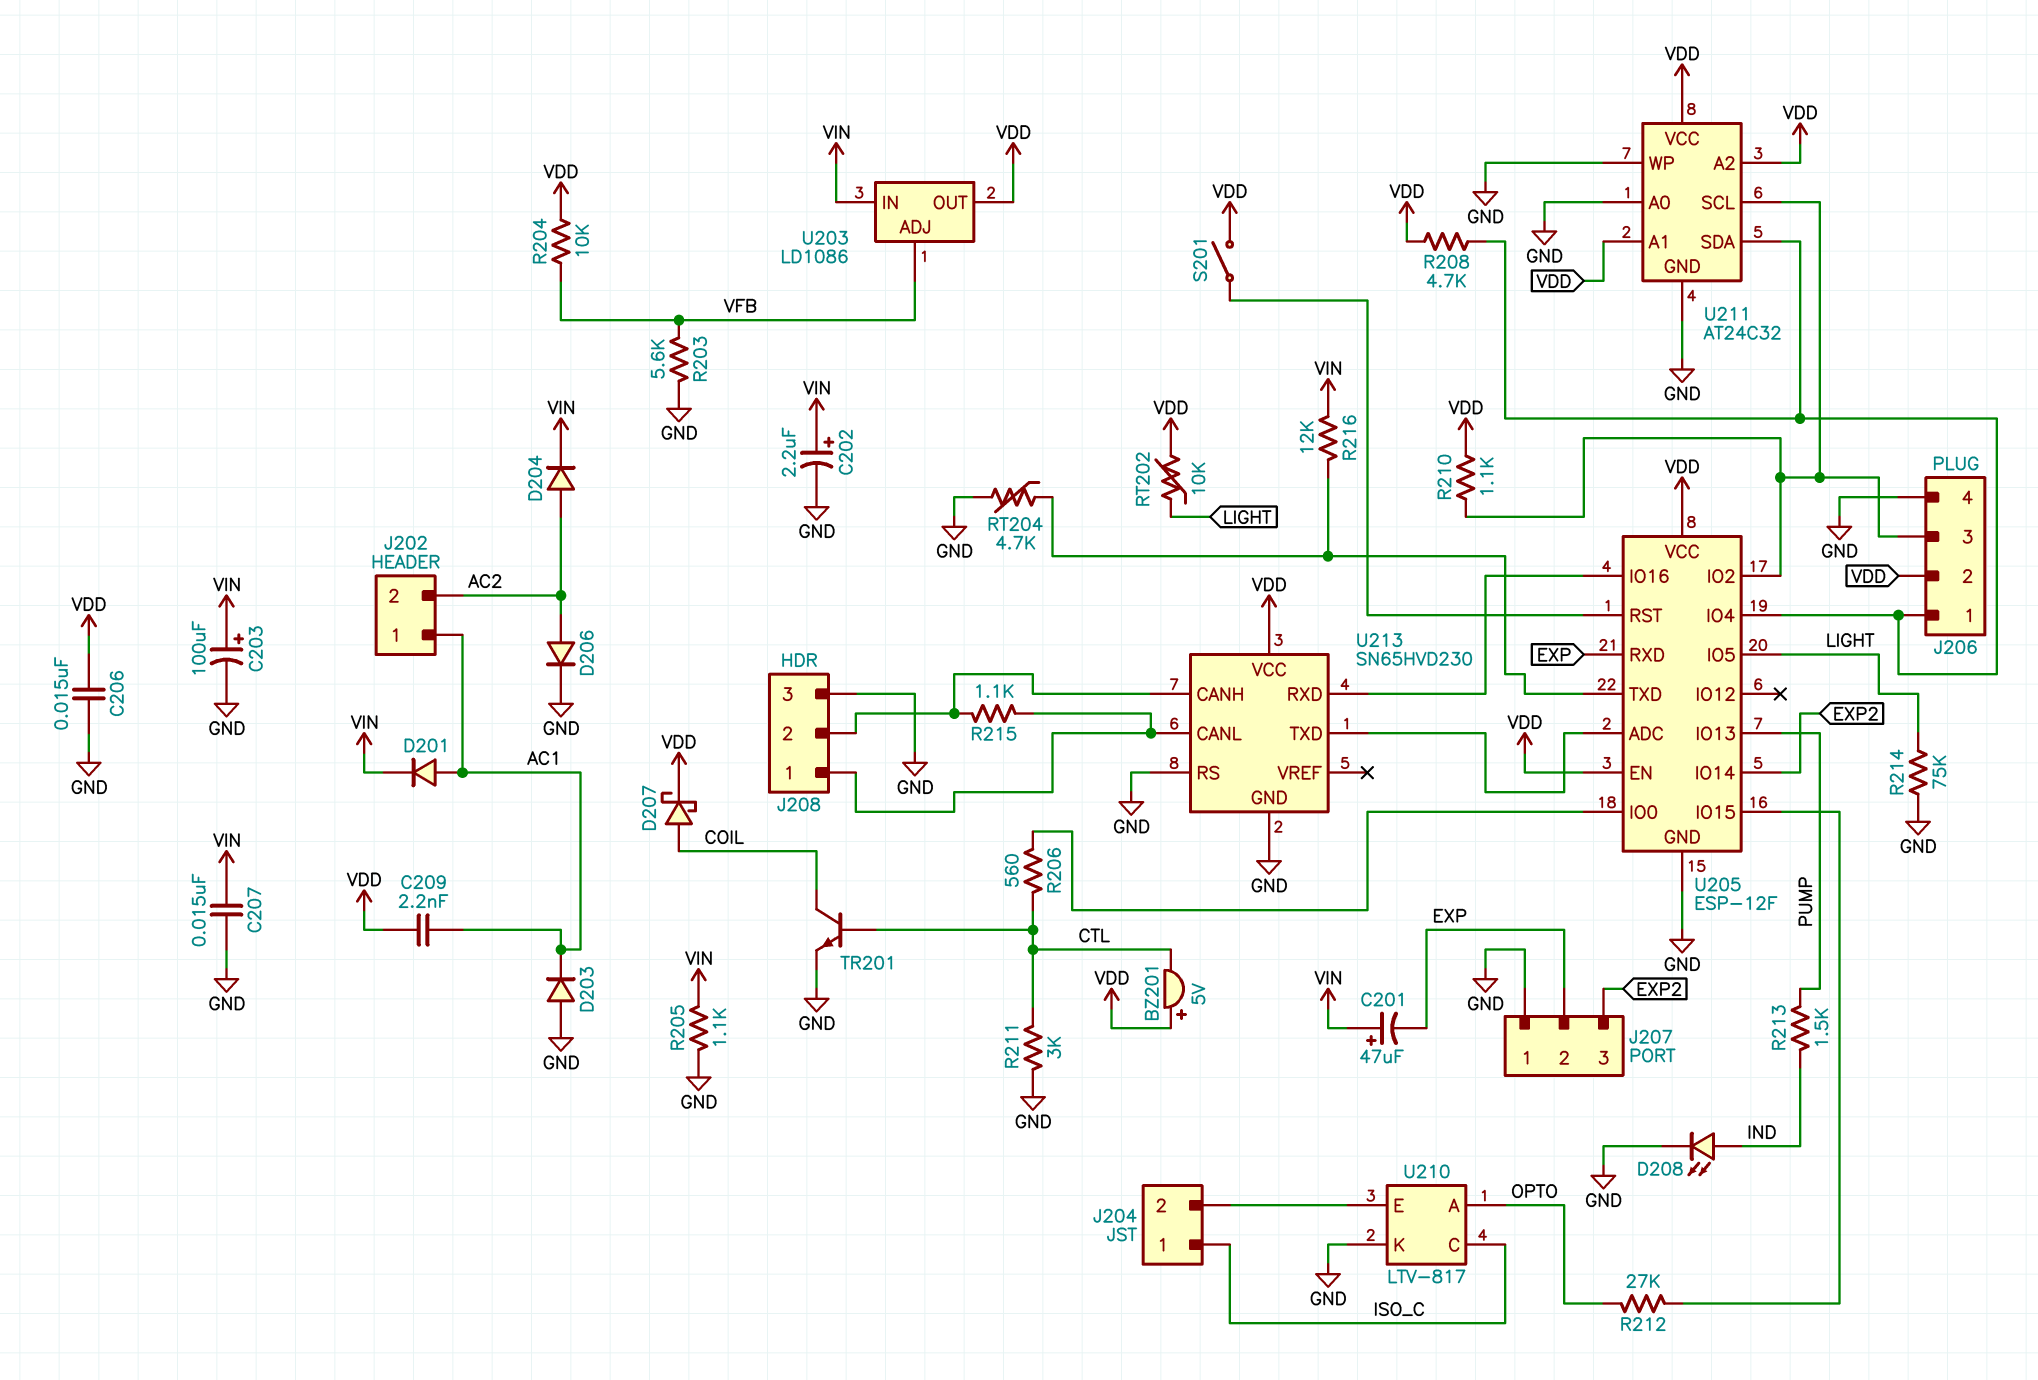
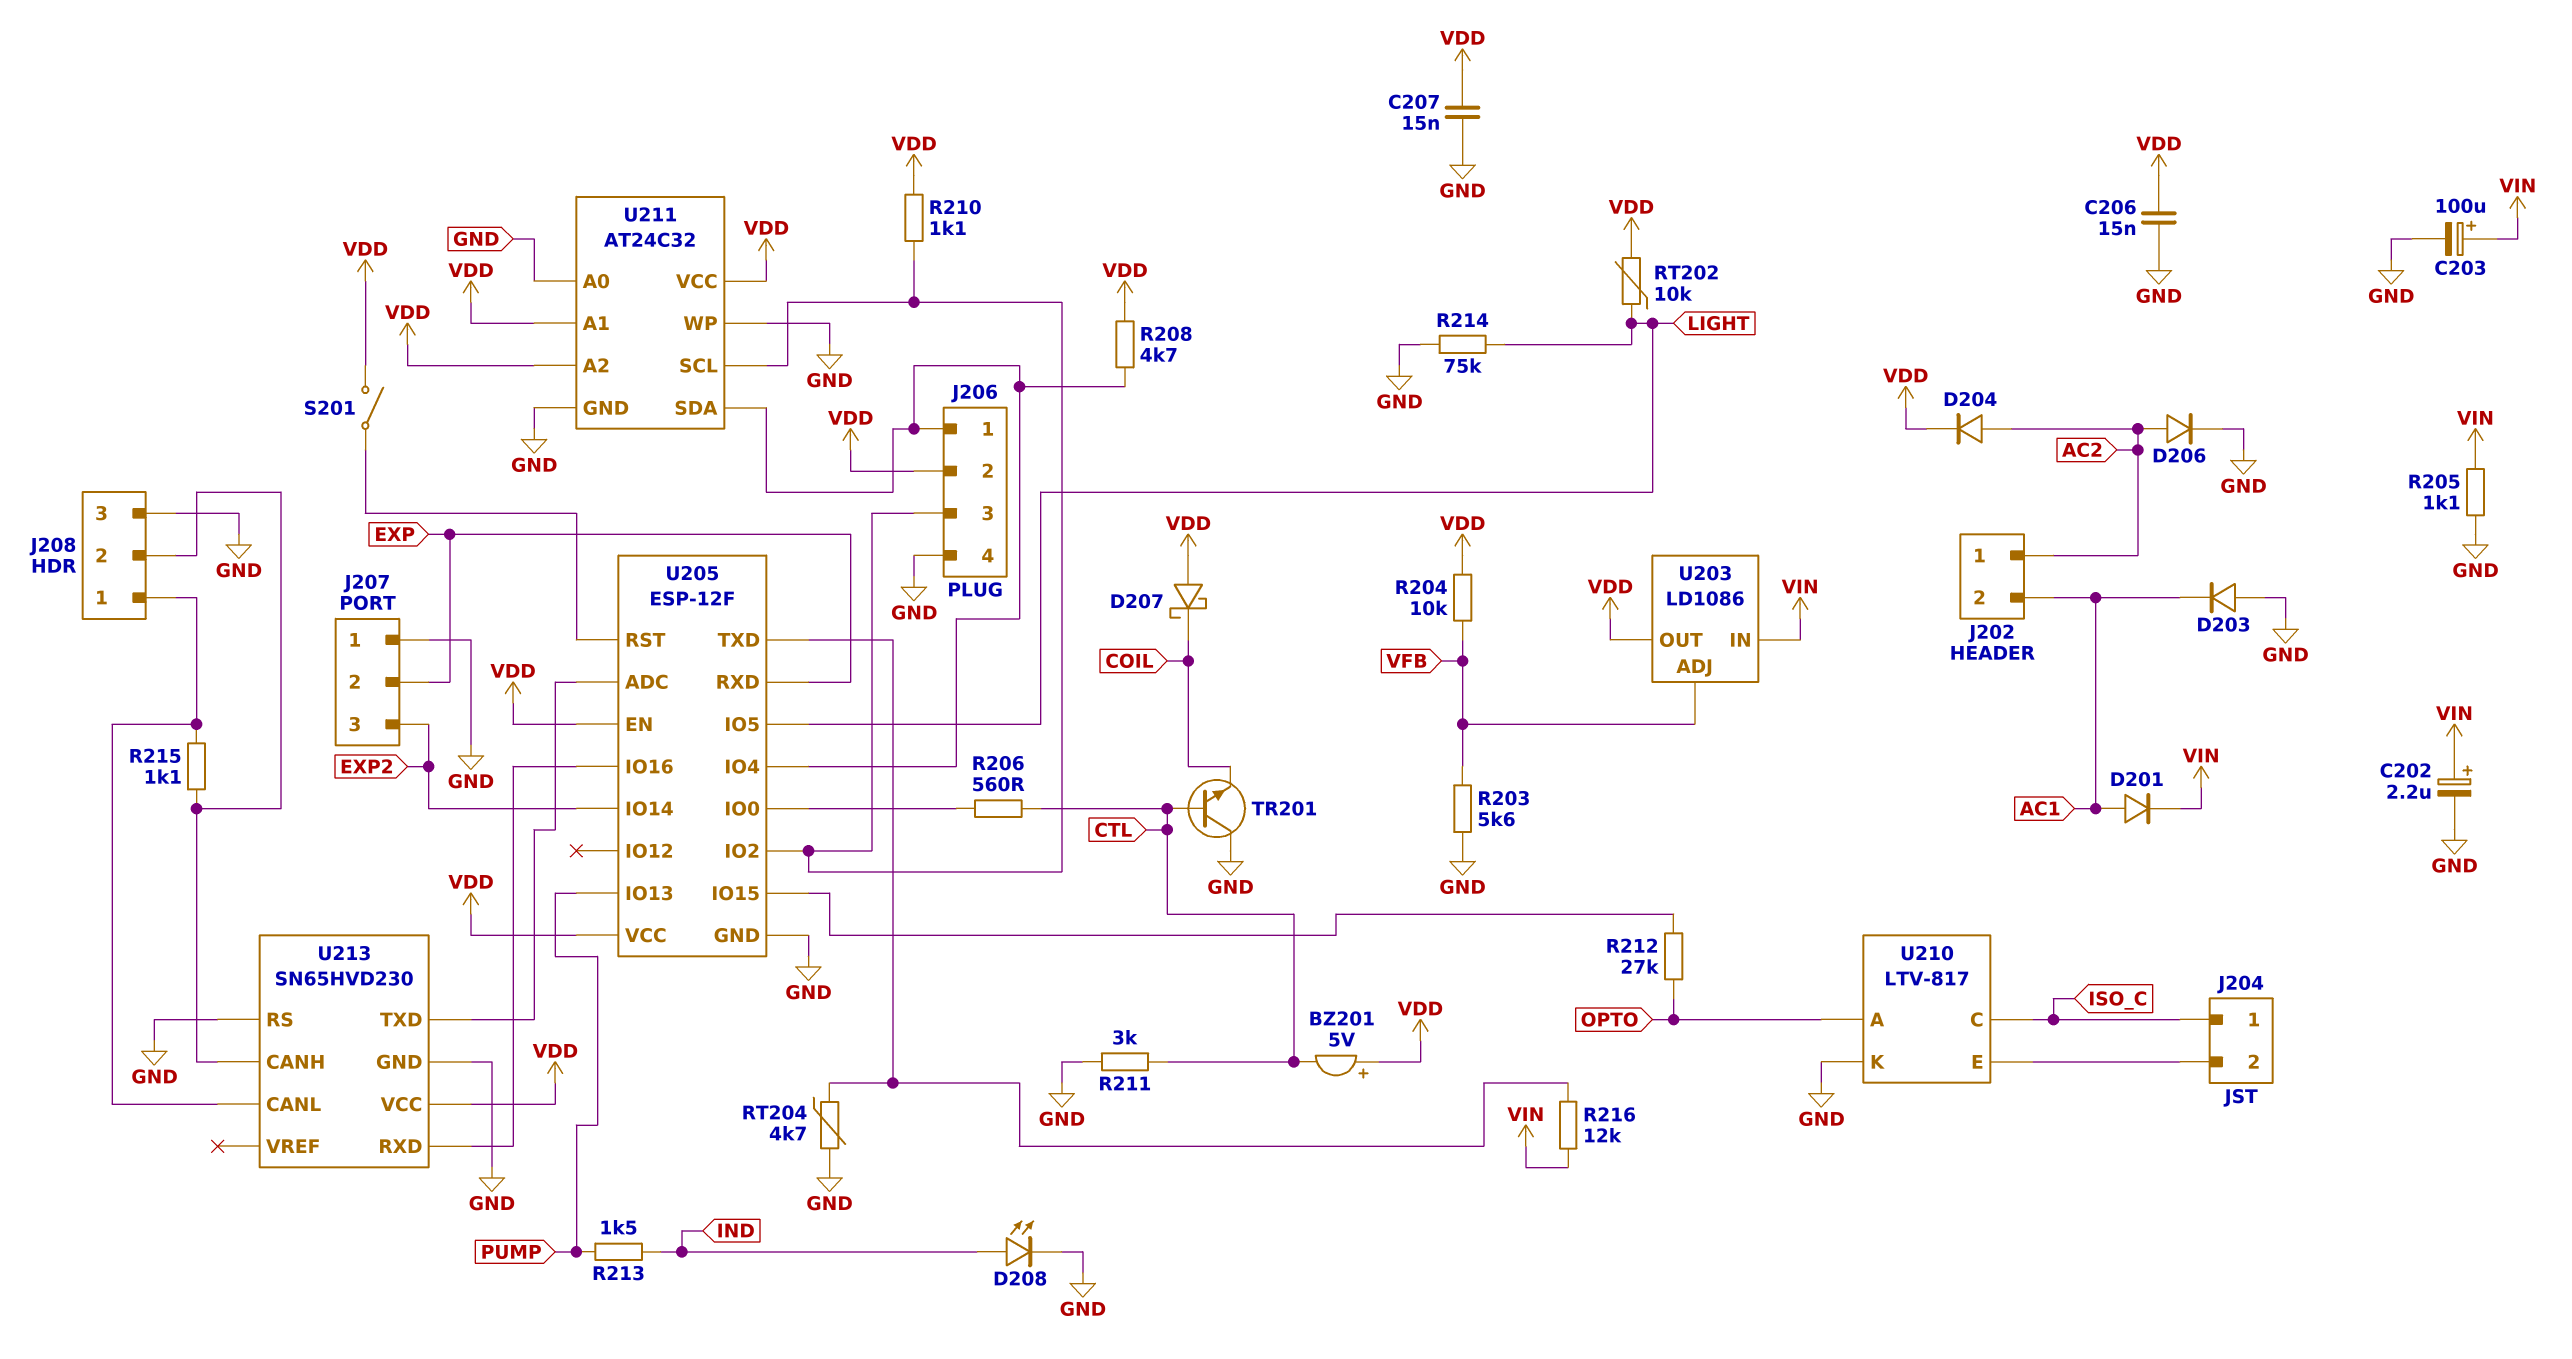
C201: 47uF (plus VIN, minus EXP) -> none
C207: 15nF (GND, VIN) -> 15nF (GND, VDD)
C209: 2.2nF (AC1, VDD) -> none
D204: diode (A AC2, K VIN) -> diode (A AC2, K VDD)
D207: schottky (A COIL, K VDD) -> schottky (A VDD, K COIL)
J202 pin 1: AC1 -> AC2
J202 pin 2: AC2 -> AC1
TR201: NPN (B CTL, C COIL, E GND) -> NPN (B CTL, C GND, E COIL)

